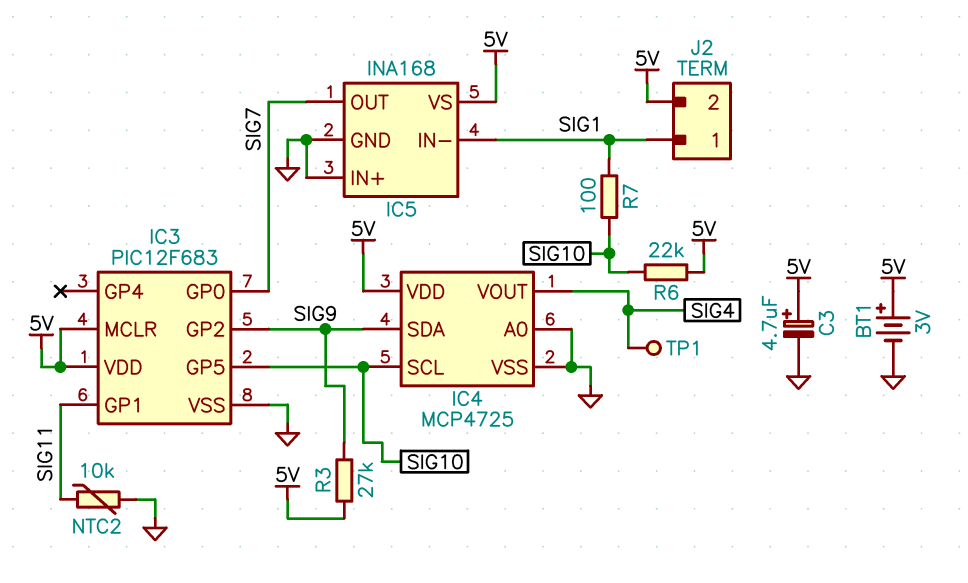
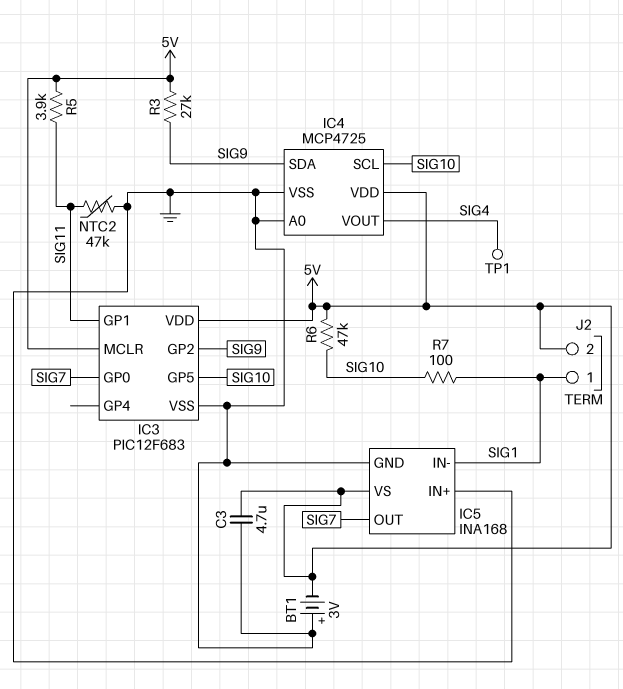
BT1: 3V (plus 5V, minus GND) -> 3V (plus GND, minus 5V)
C3: 4.7uF (plus 5V, minus GND) -> 4.7uF (5V, GND)
NTC2: 10k (GND, SIG11) -> 47k (GND, SIG11)
R5: none -> 3.9k (5V, SIG11)
R6: 22k (5V, SIG10) -> 47k (5V, SIG10)

